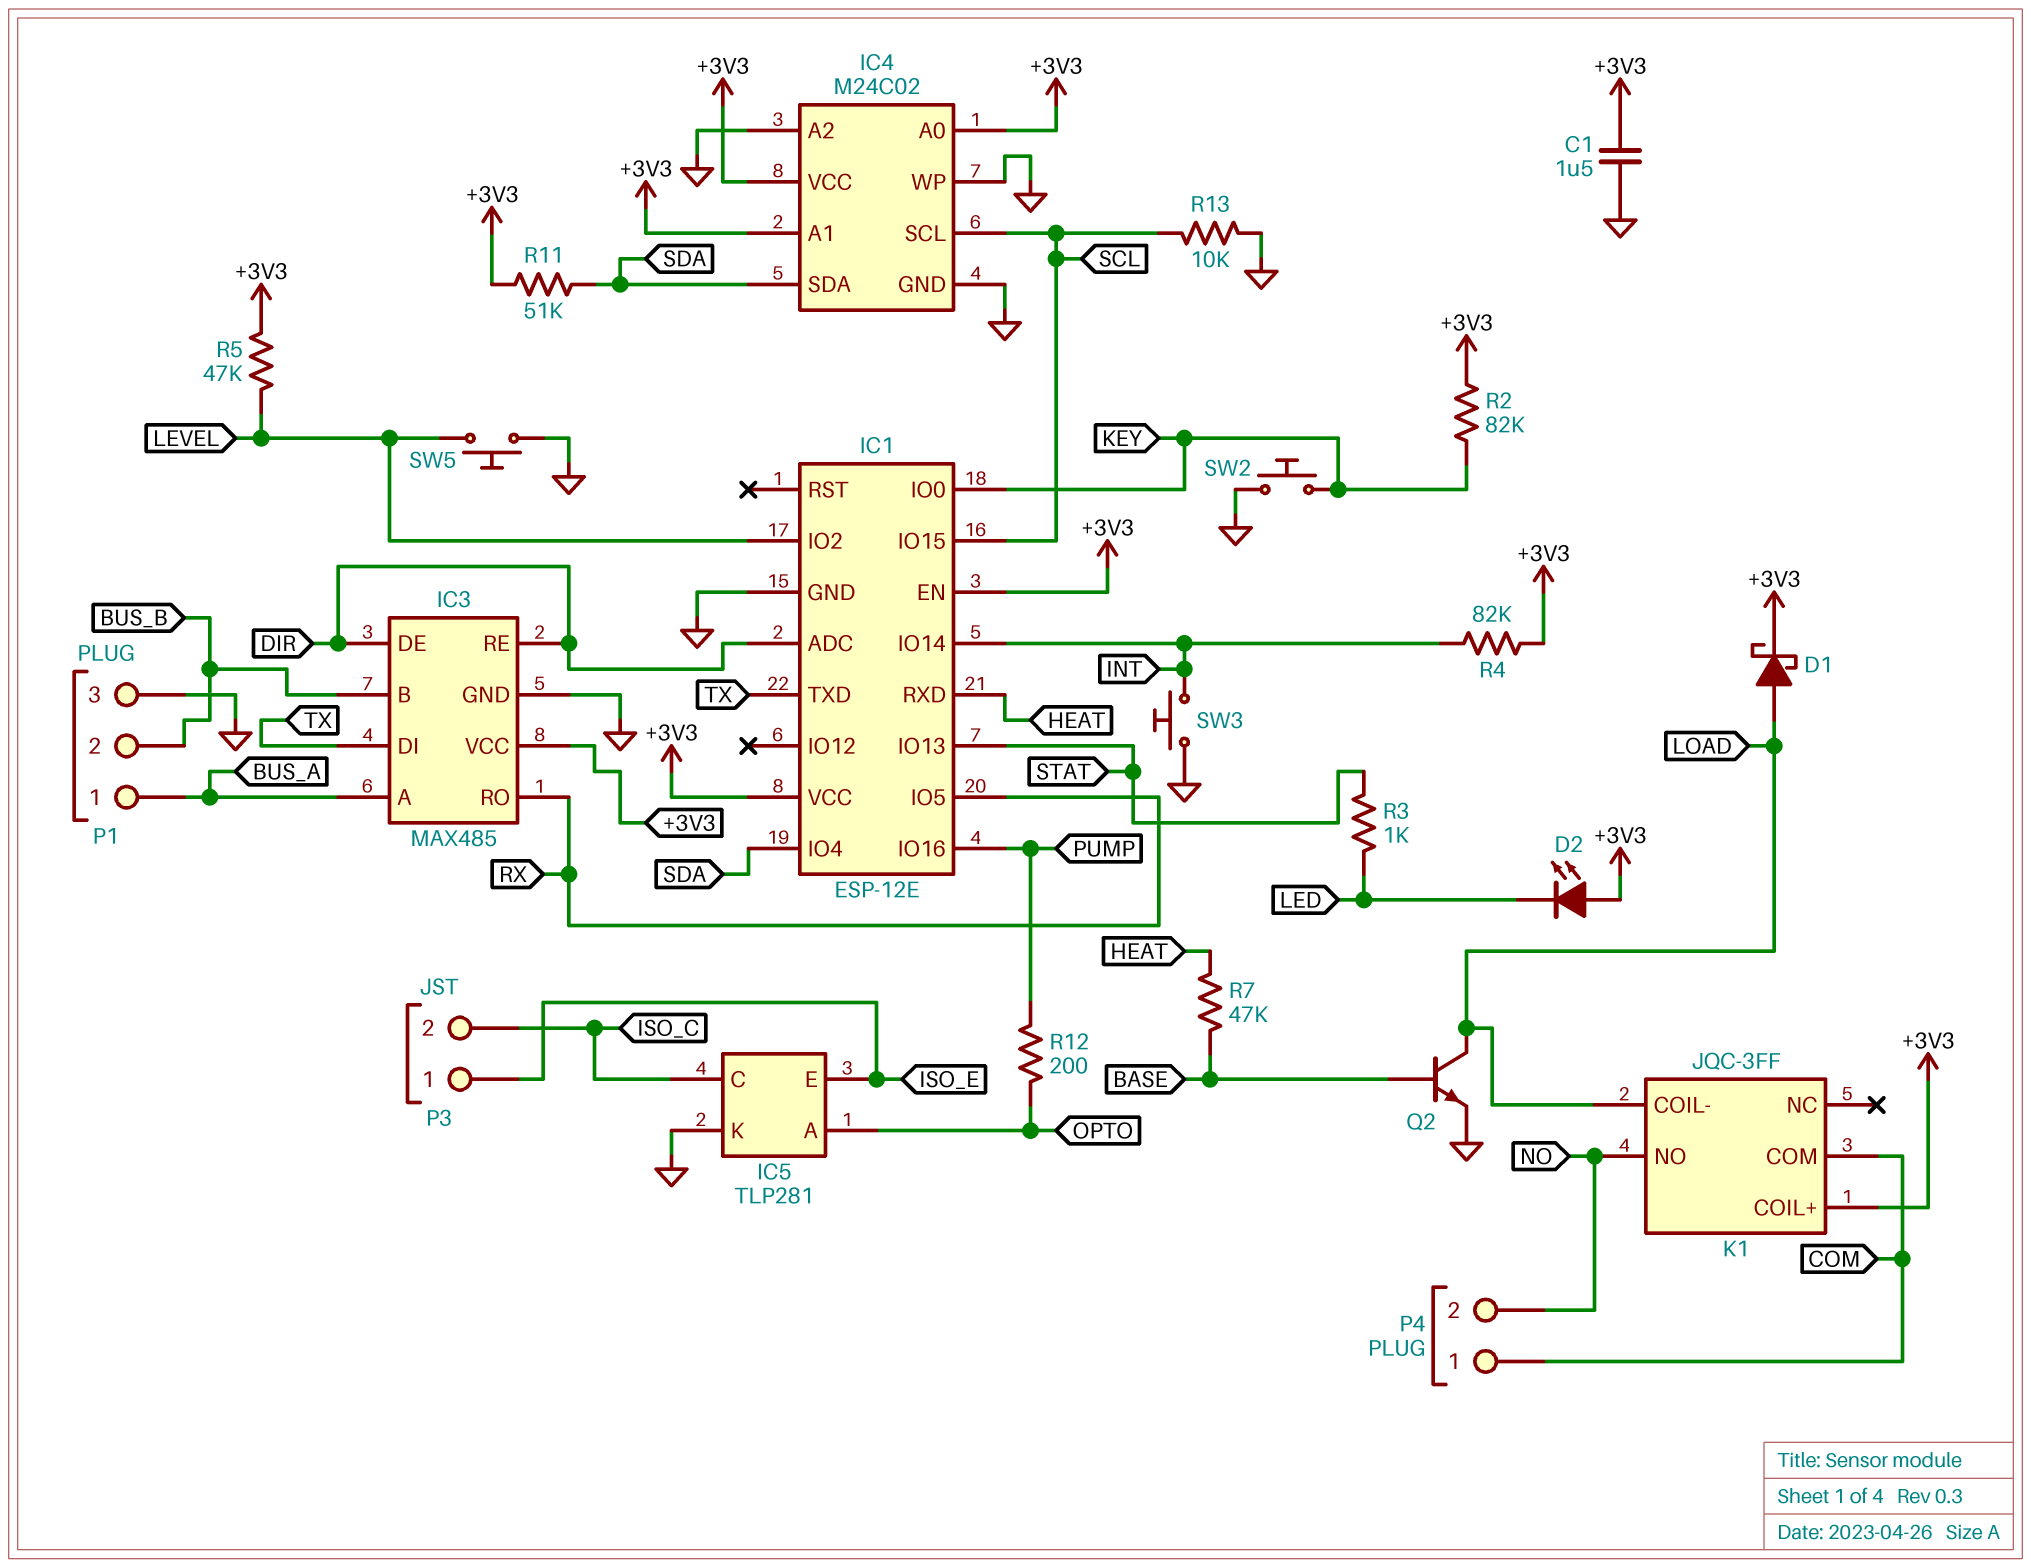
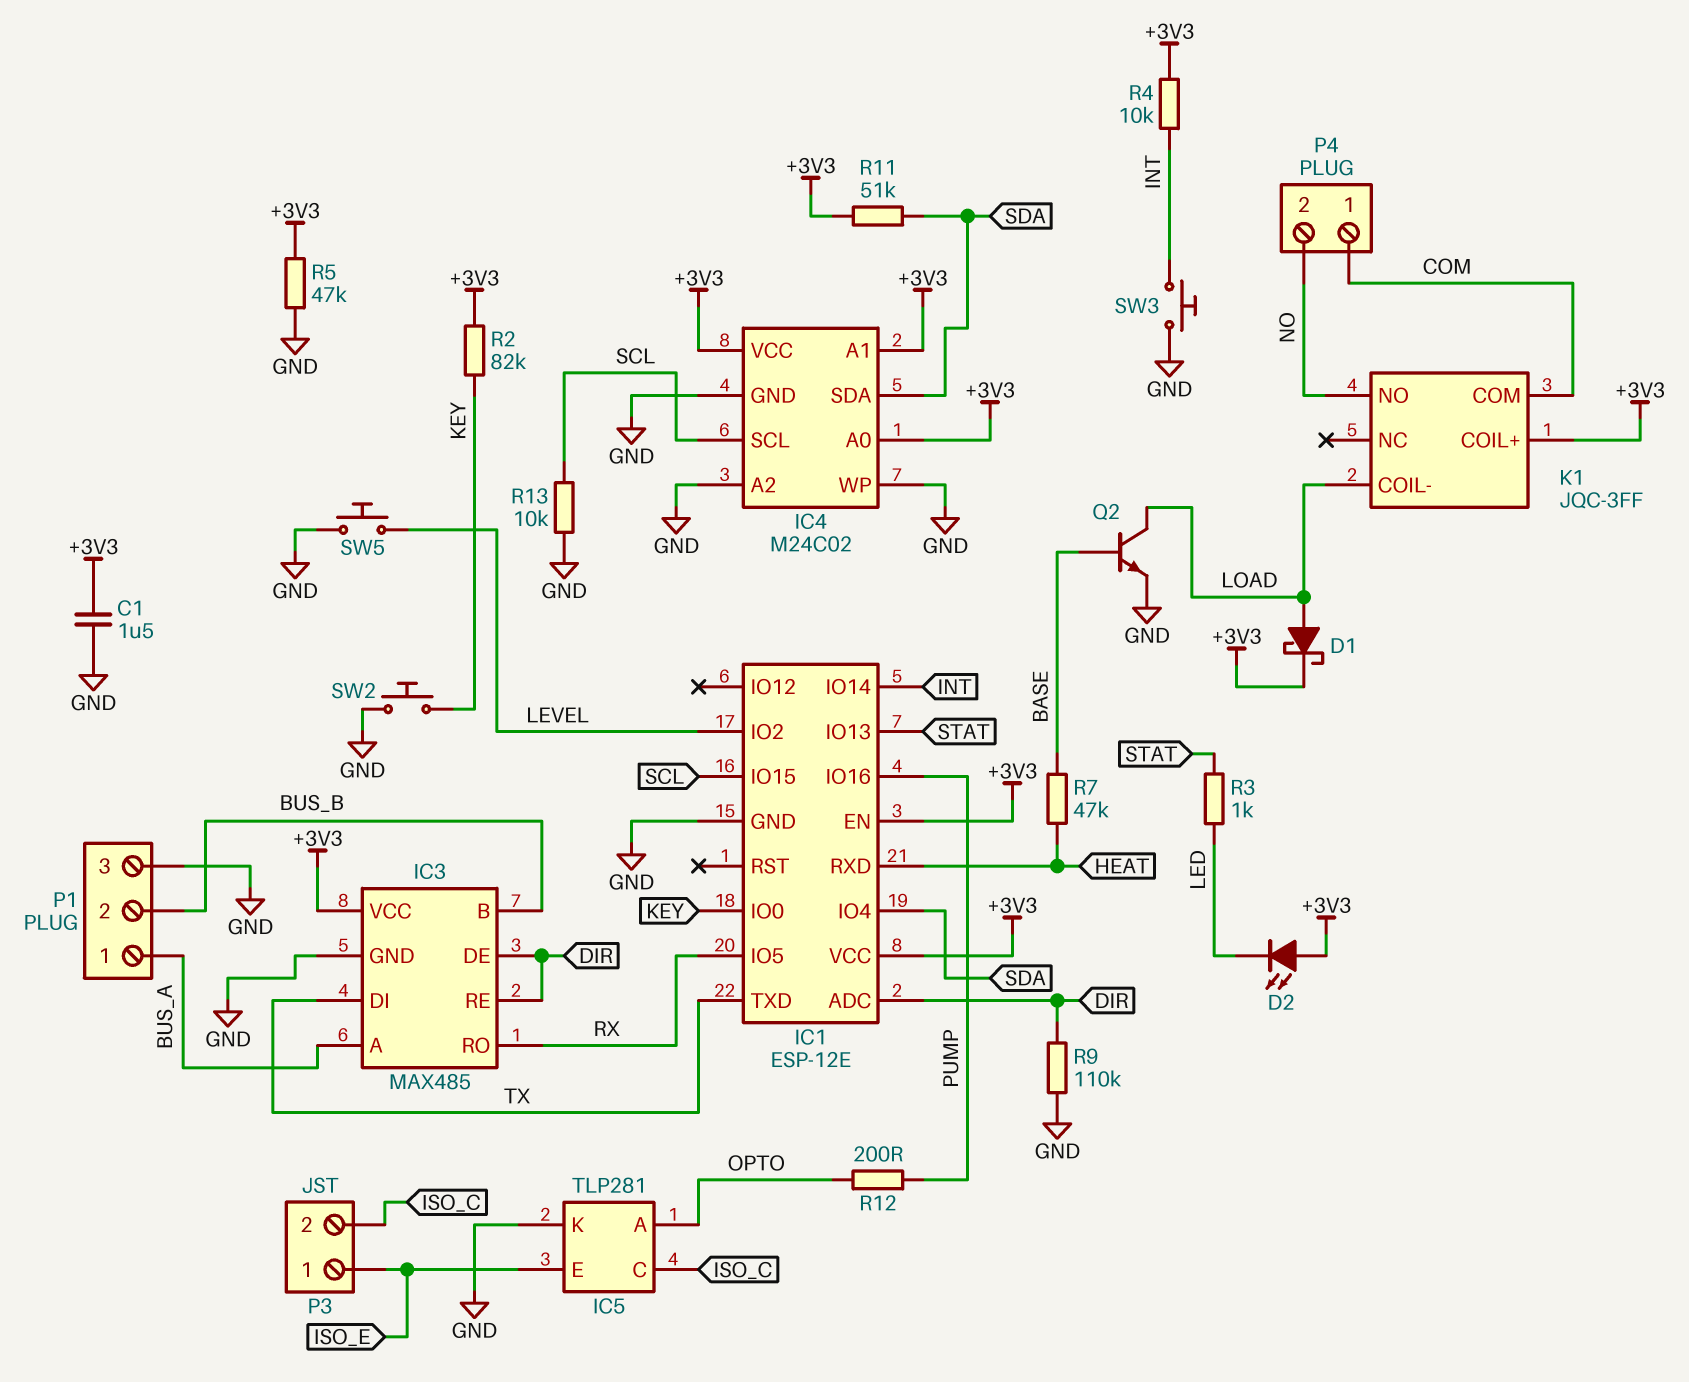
R4: 82k (+3V3, INT) -> 10k (+3V3, INT)
R5: 47k (+3V3, LEVEL) -> 47k (+3V3, GND)
R9: none -> 110k (DIR, GND)

